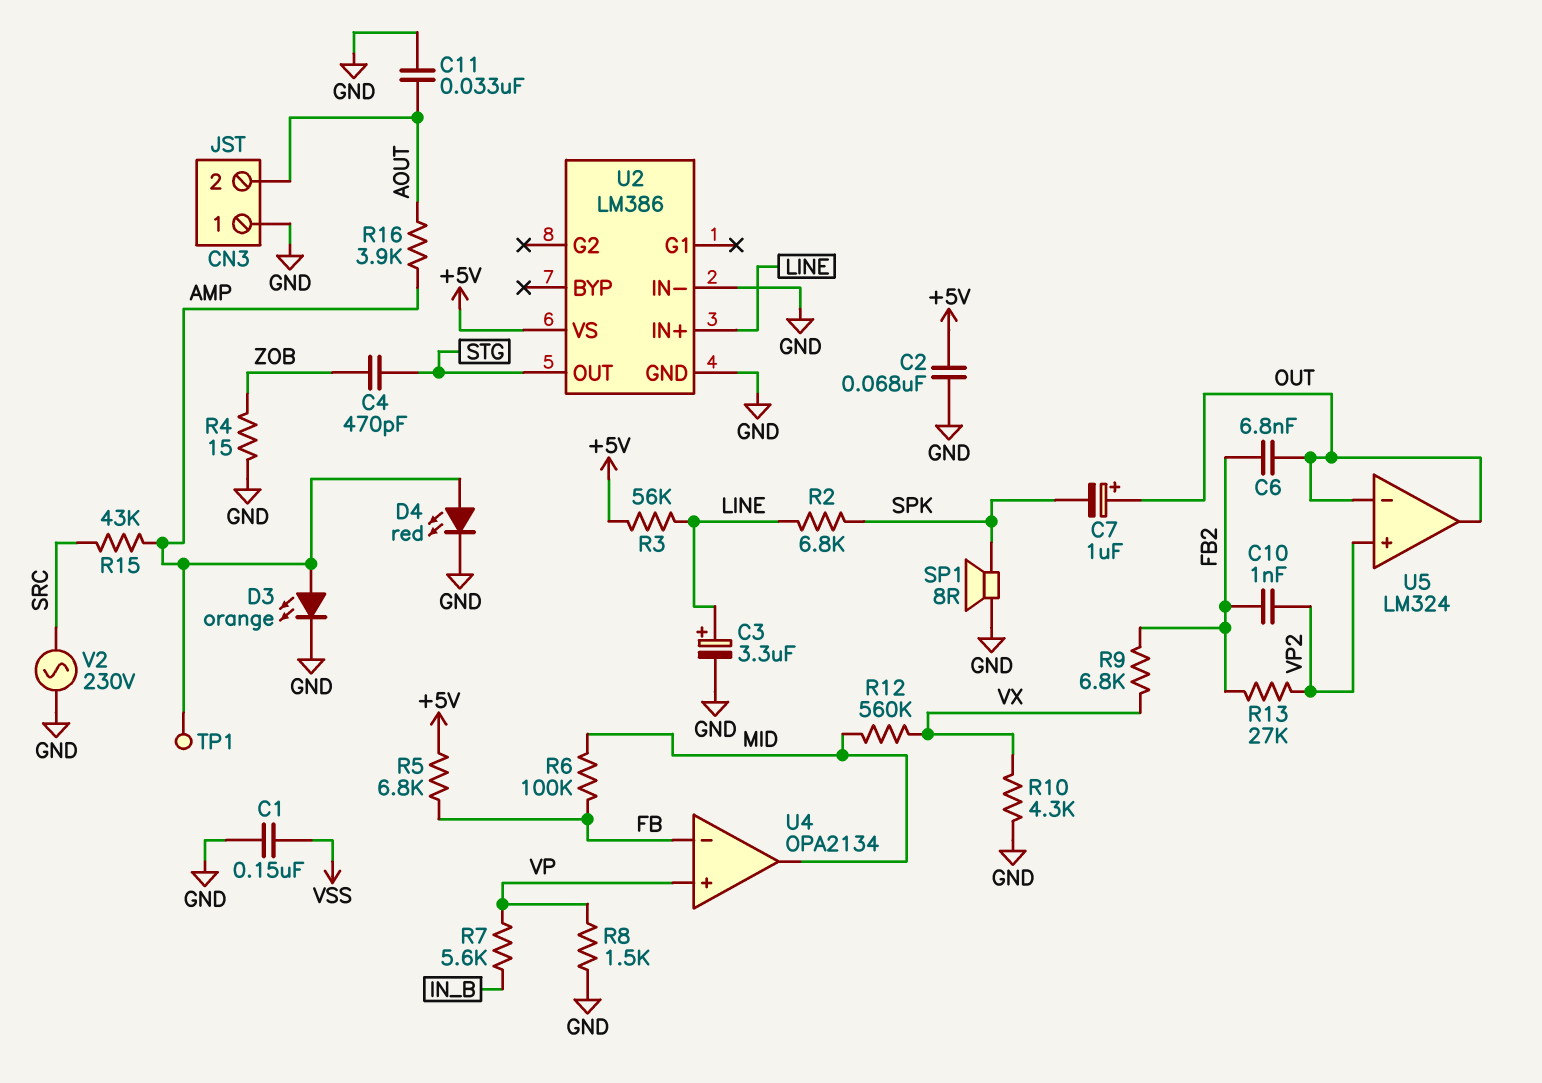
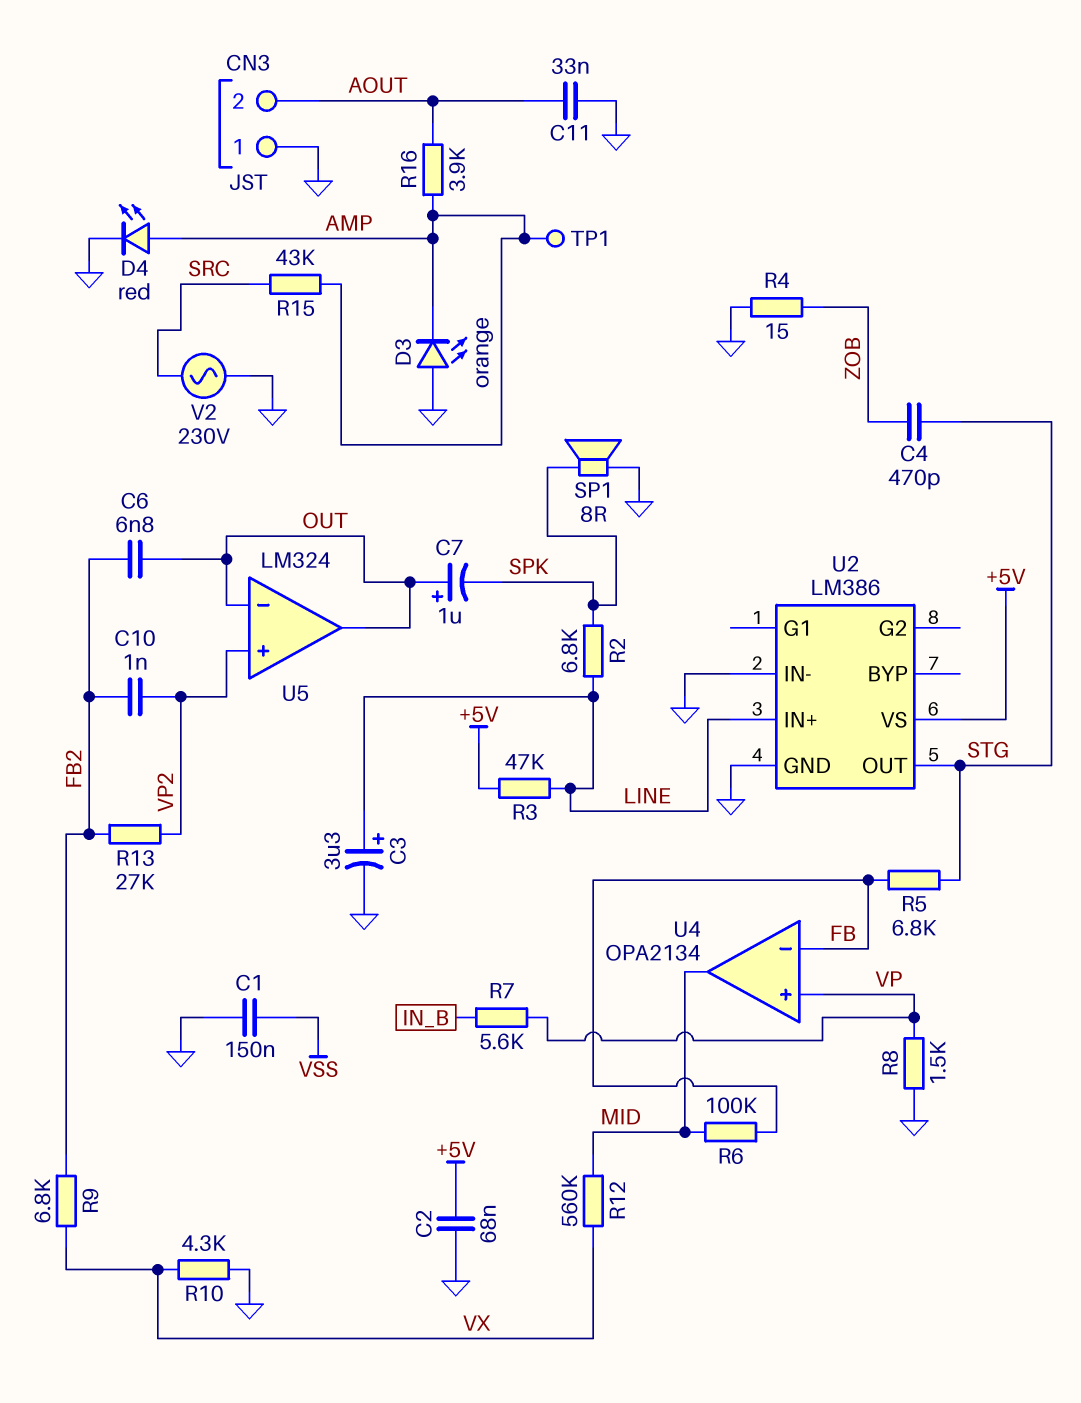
D3: LED orange (A AMP, K GND) -> LED orange (A GND, K AMP)
R3: 56k (+5V, LINE) -> 47k (+5V, LINE)
R5: 6.8k (+5V, FB) -> 6.8k (FB, STG)

